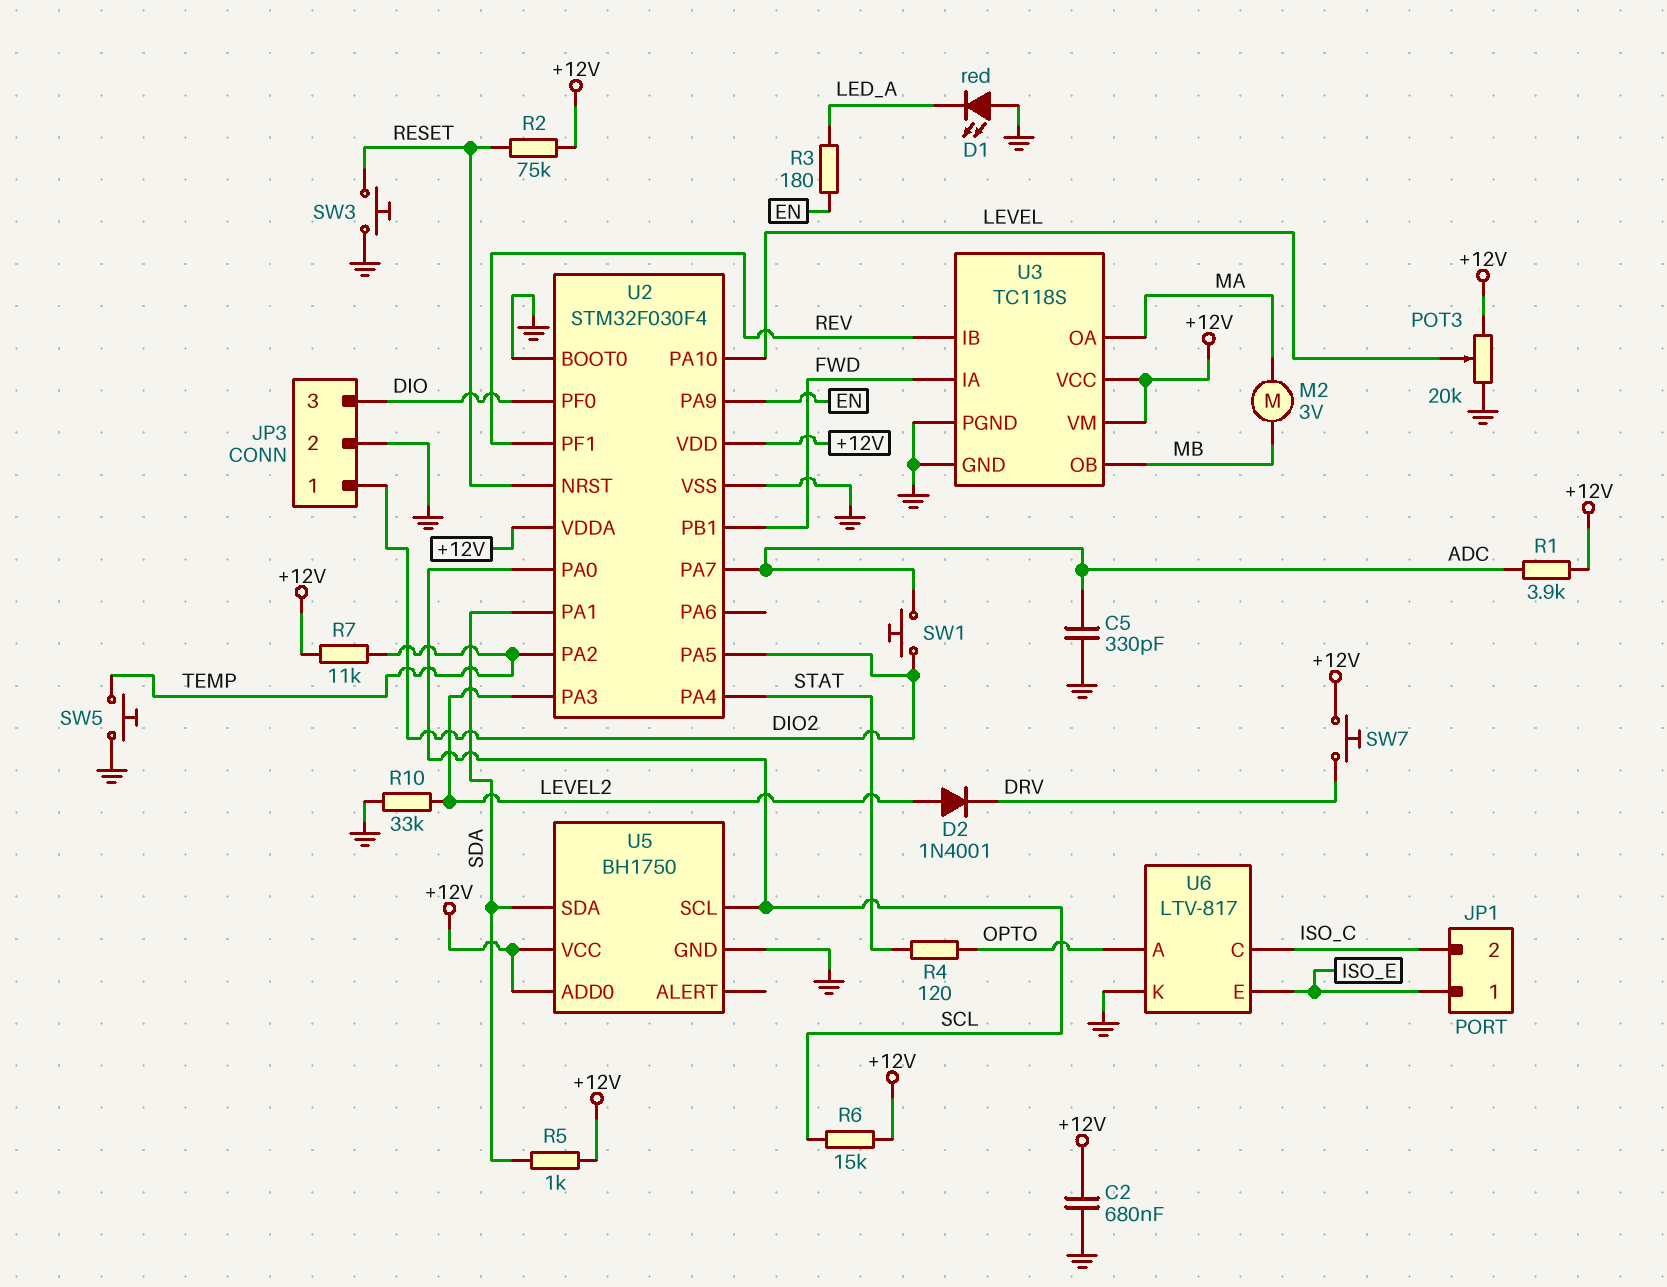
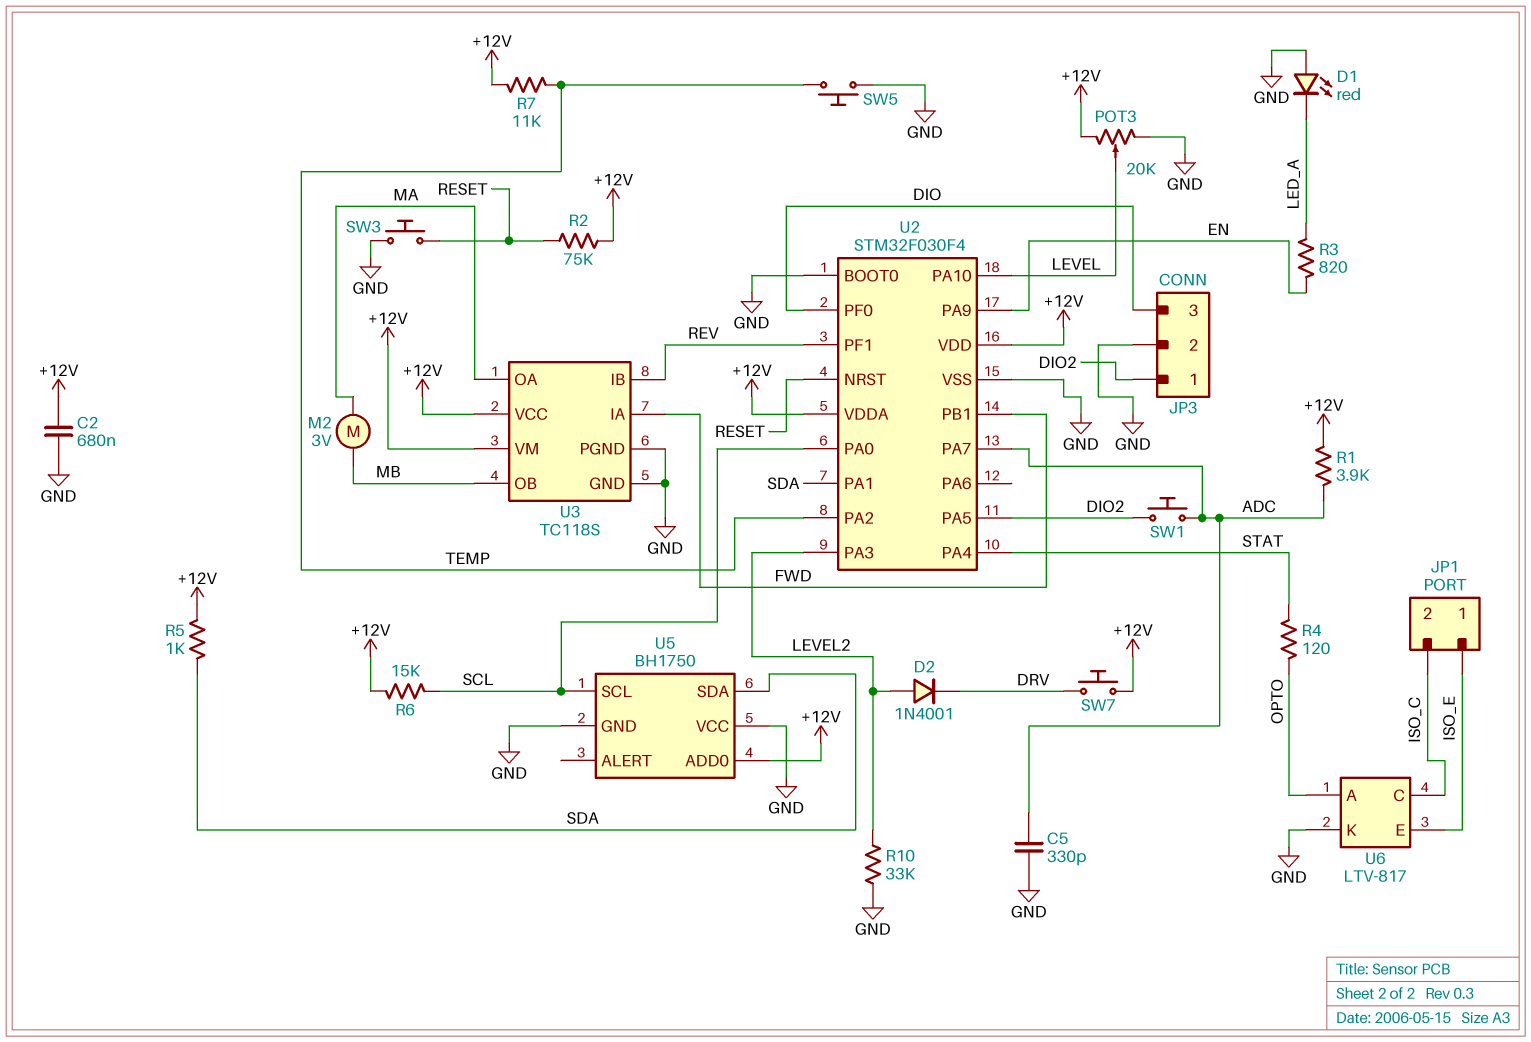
R3: 180 (EN, LED_A) -> 820 (EN, LED_A)
U5 pin VCC: +12V -> GND

